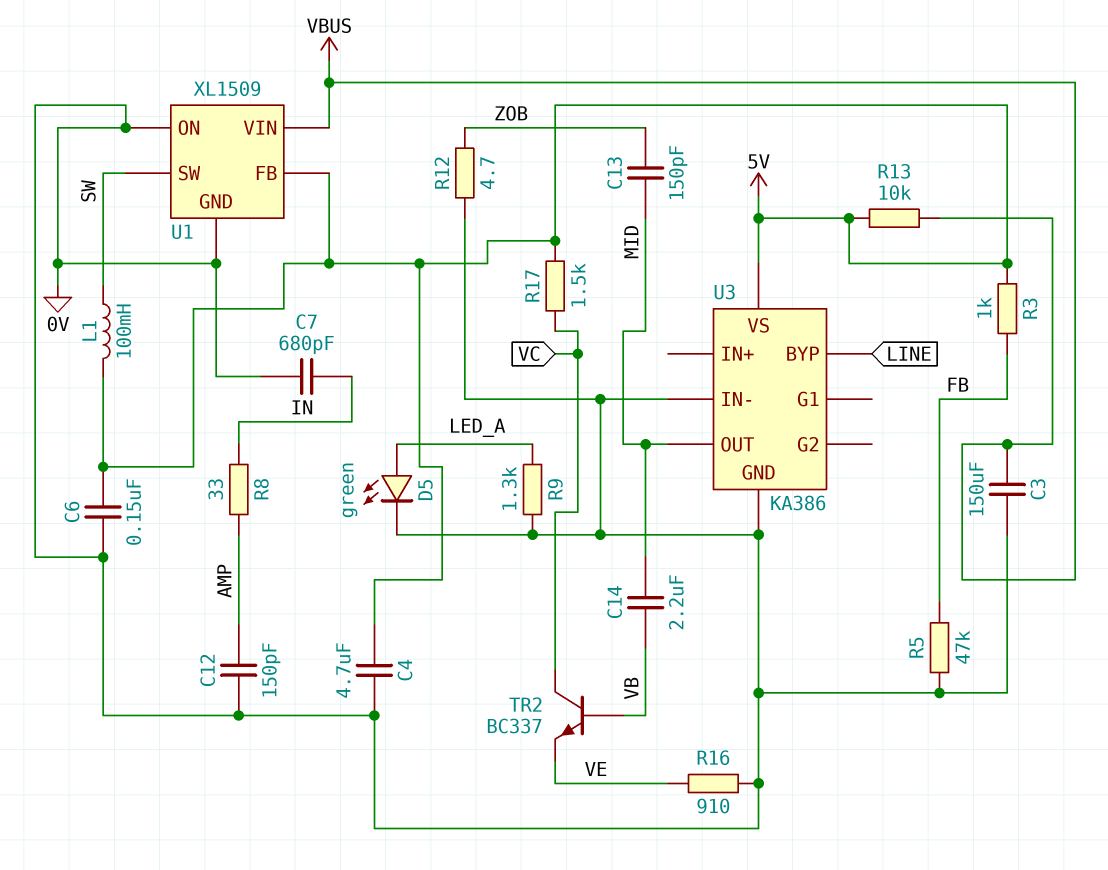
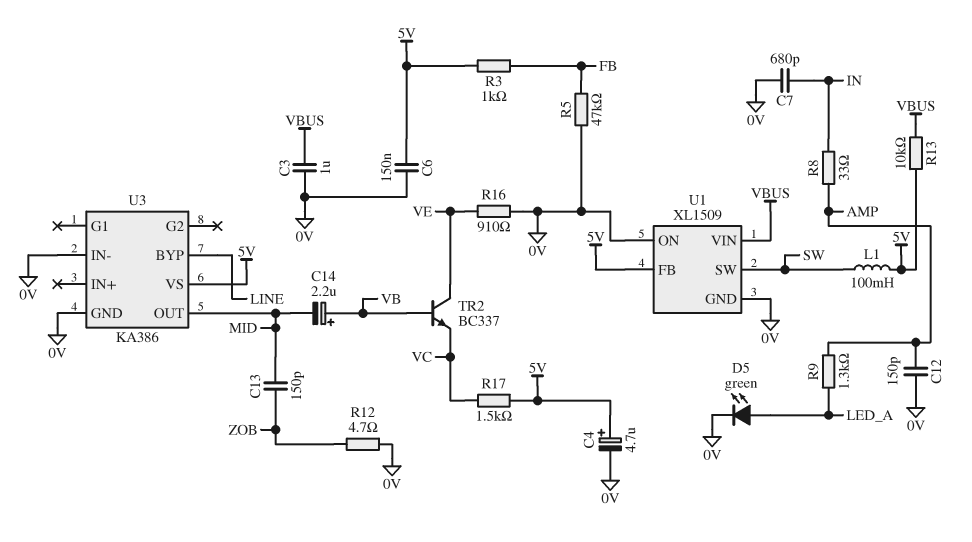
C3: 150uF (0V, VBUS) -> 1uF (0V, VBUS)
C4: 4.7uF (0V, 5V) -> 4.7uF (plus 5V, minus 0V)
C14: 2.2uF (MID, VB) -> 2.2uF (plus VB, minus MID)
R9: 1.3k (0V, LED_A) -> 1.3k (AMP, LED_A)
TR2: NPN BC337 (B VB, C VC, E VE) -> NPN BC337 (B VB, C VE, E VC)

